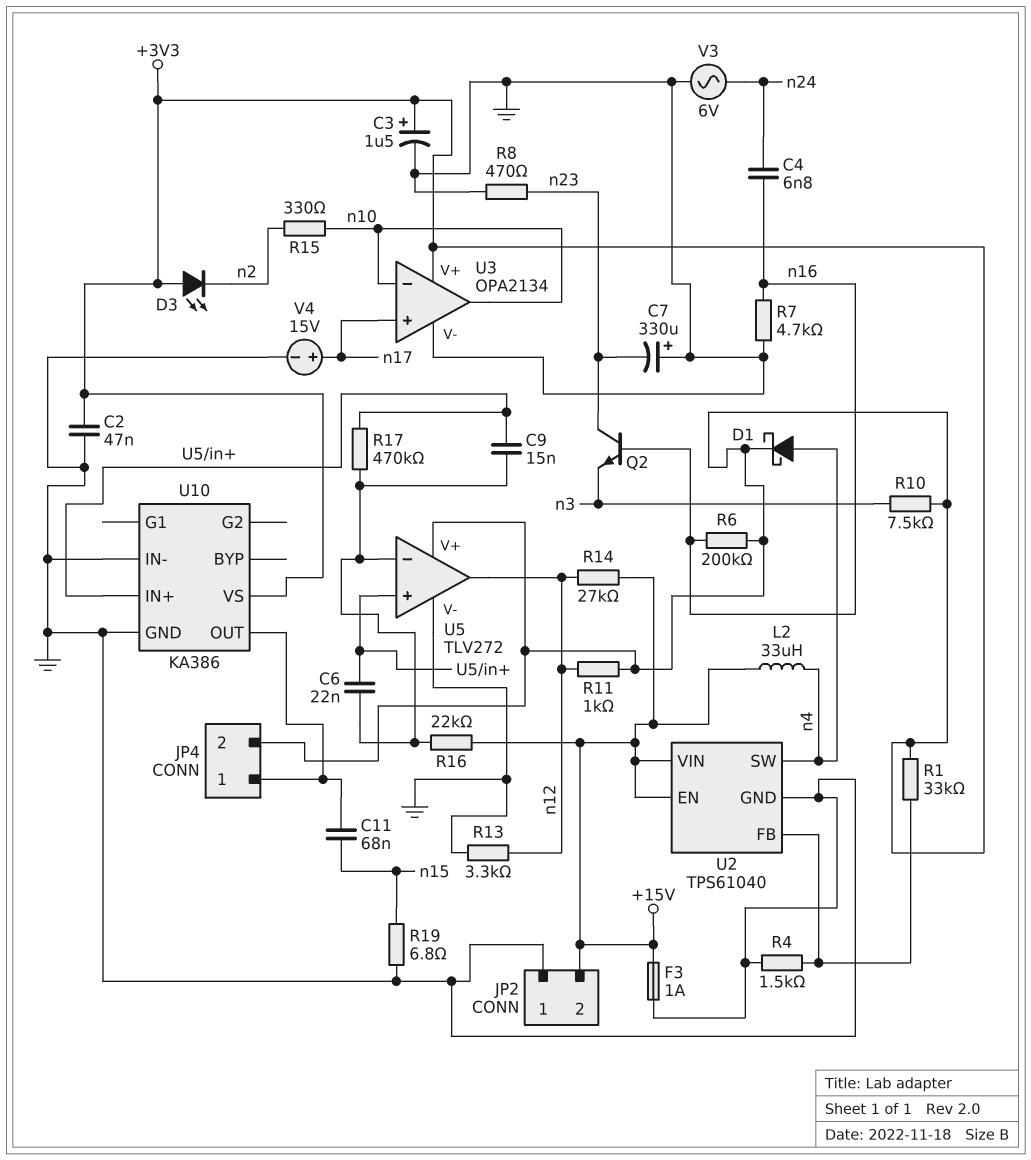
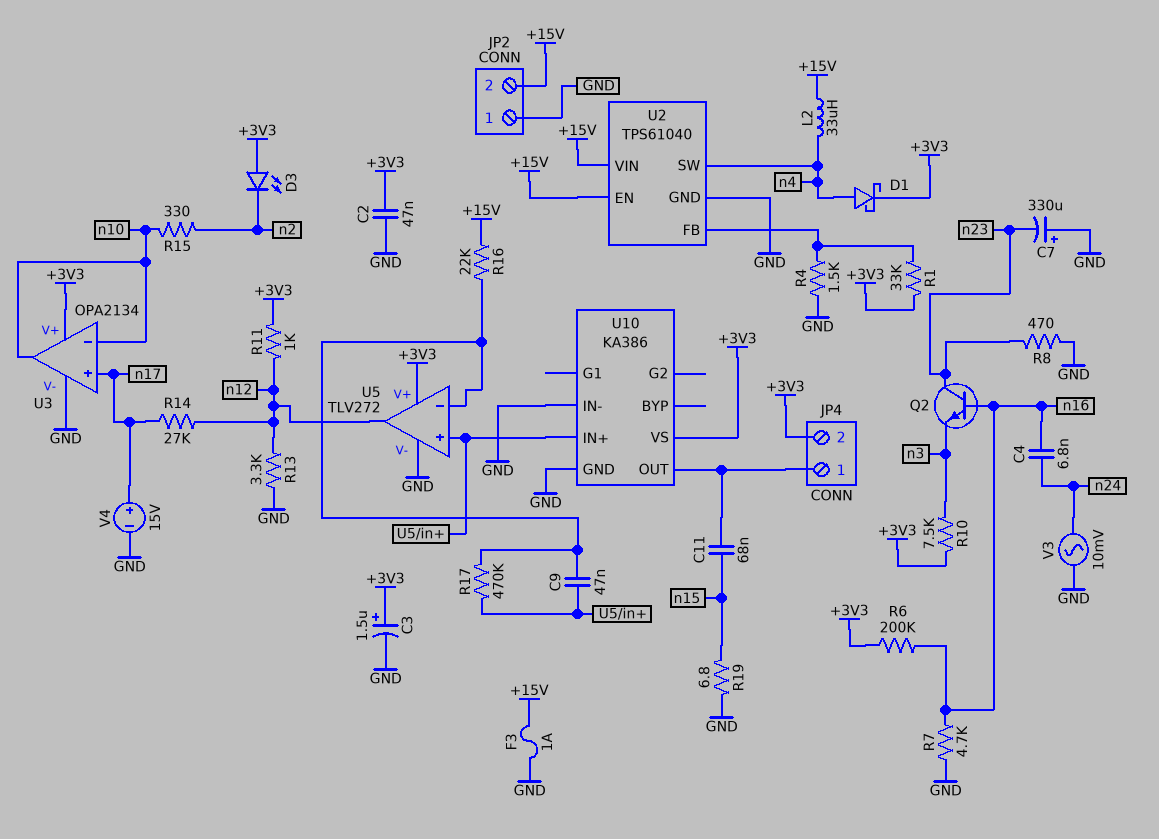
C6: 22nF (U5/in+, U5/in-) -> none
C9: 15nF (U5/in+, U5/in-) -> 47nF (U5/in+, U5/in-)
R14: 27k (+15V, n12) -> 27k (n12, n17)
V3: AC 6V (GND, n24) -> AC 10mV (GND, n24)

